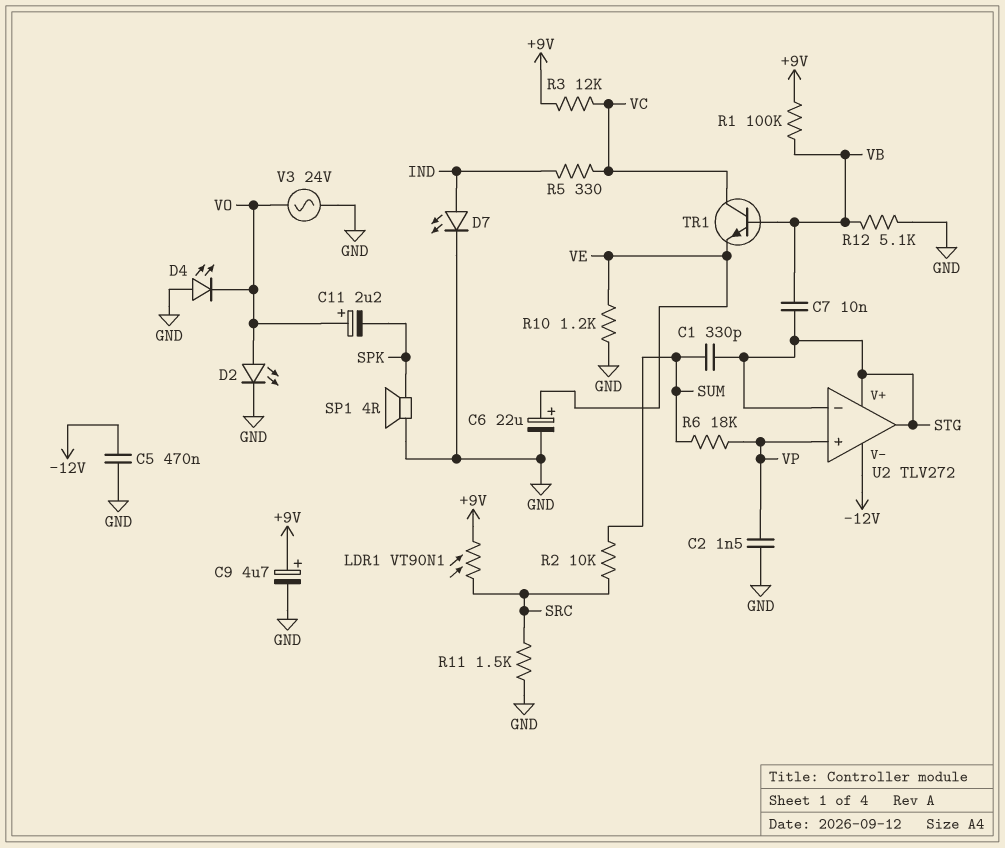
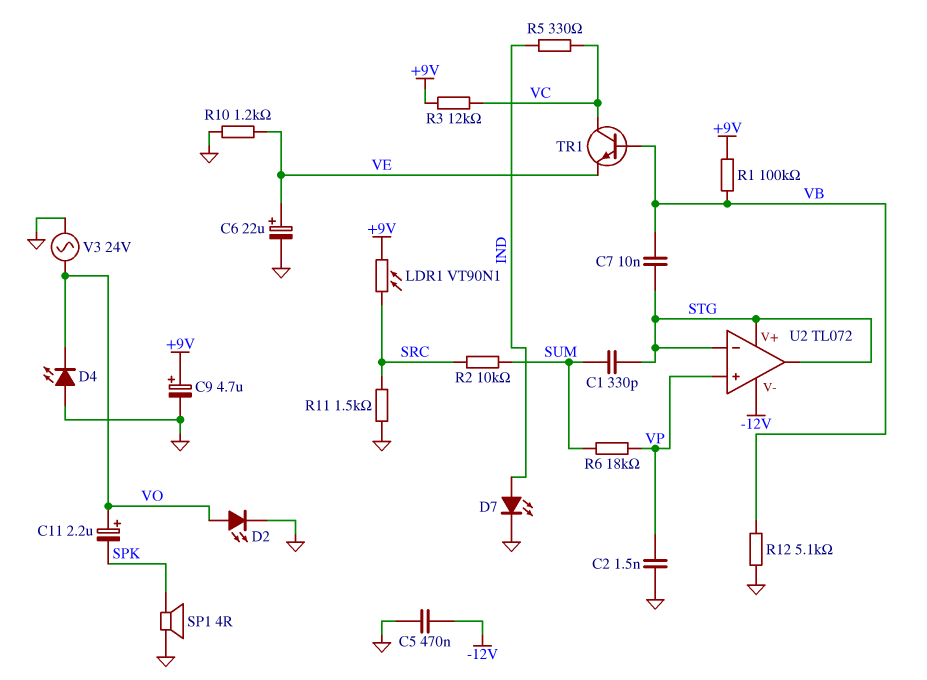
U2: TLV272 -> TL072

